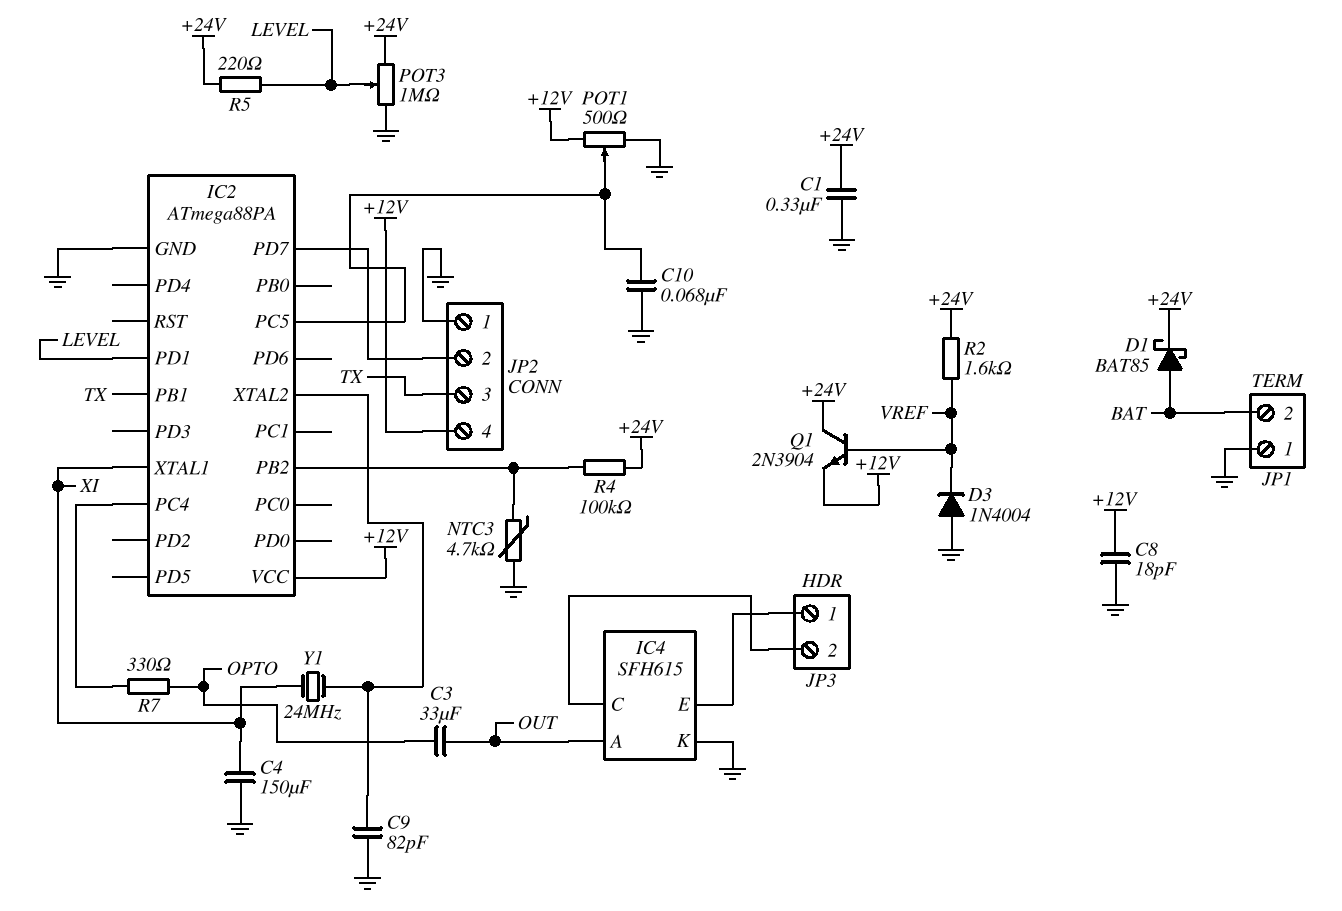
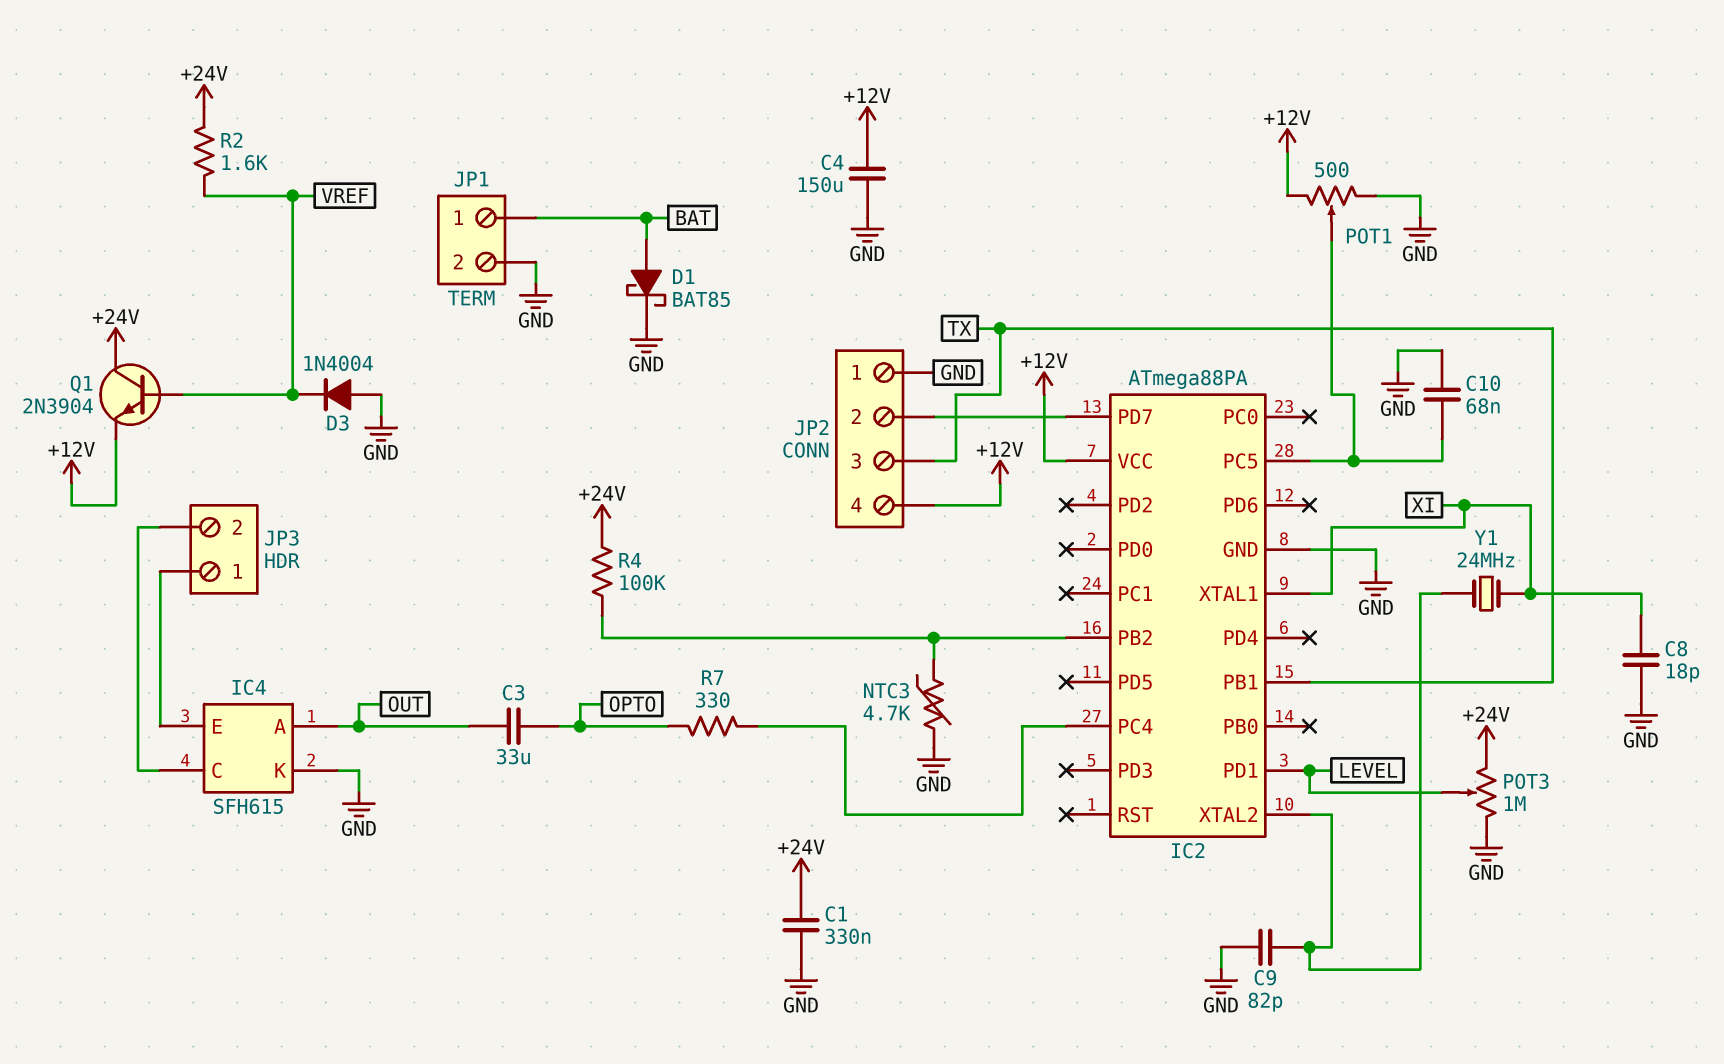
C4: 150uF (GND, XI) -> 150uF (+12V, GND)
C8: 18pF (+12V, GND) -> 18pF (GND, XI)
D1: schottky BAT85 (A BAT, K +24V) -> schottky BAT85 (A BAT, K GND)
JP1 pin 1: GND -> BAT
JP1 pin 2: BAT -> GND
R5: 220 (+24V, LEVEL) -> none

